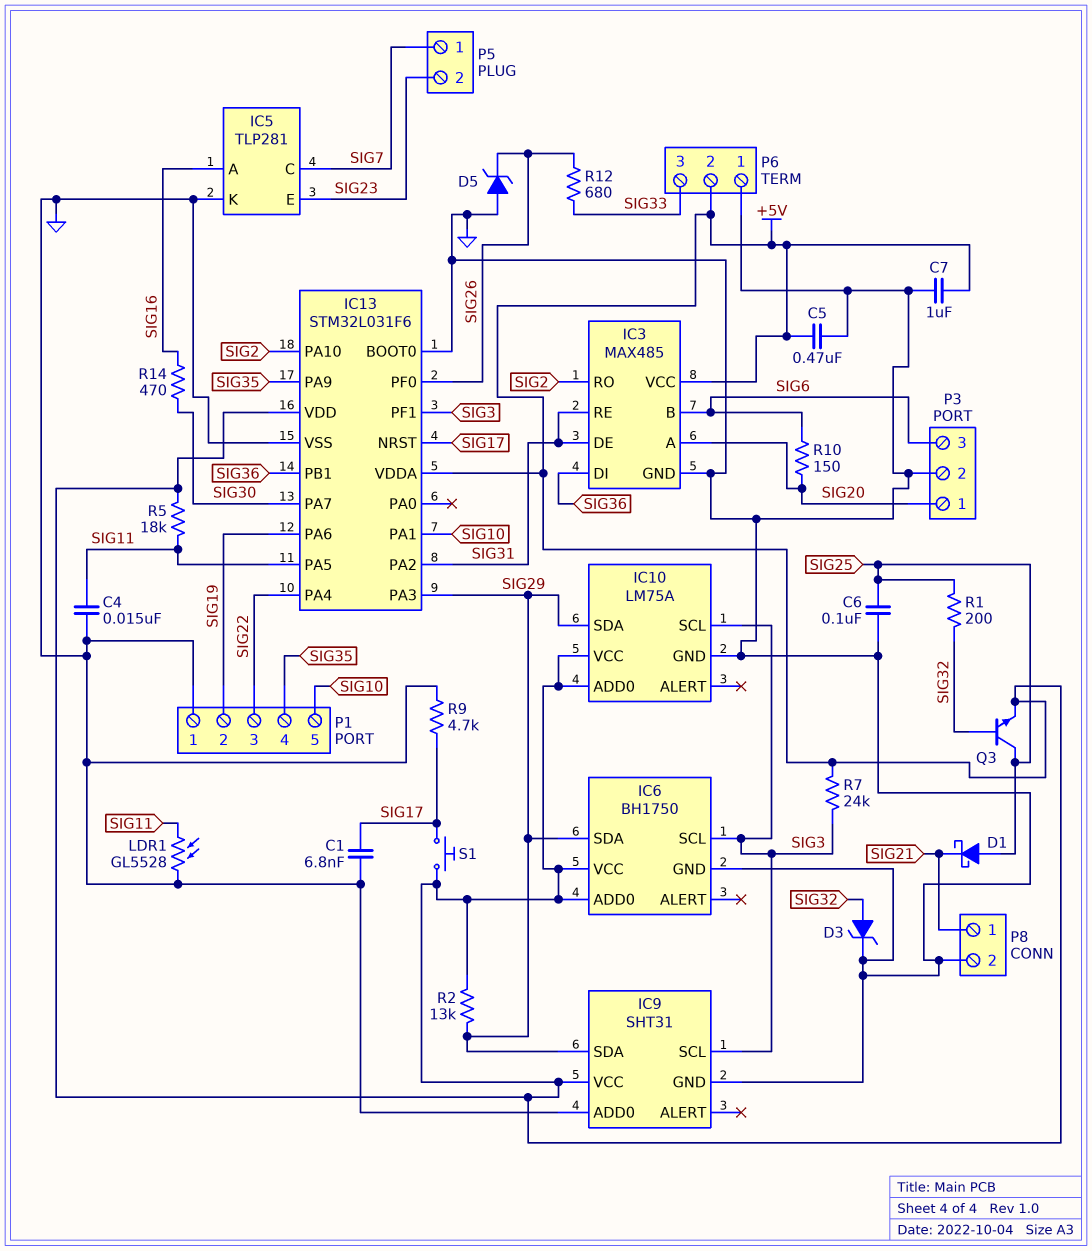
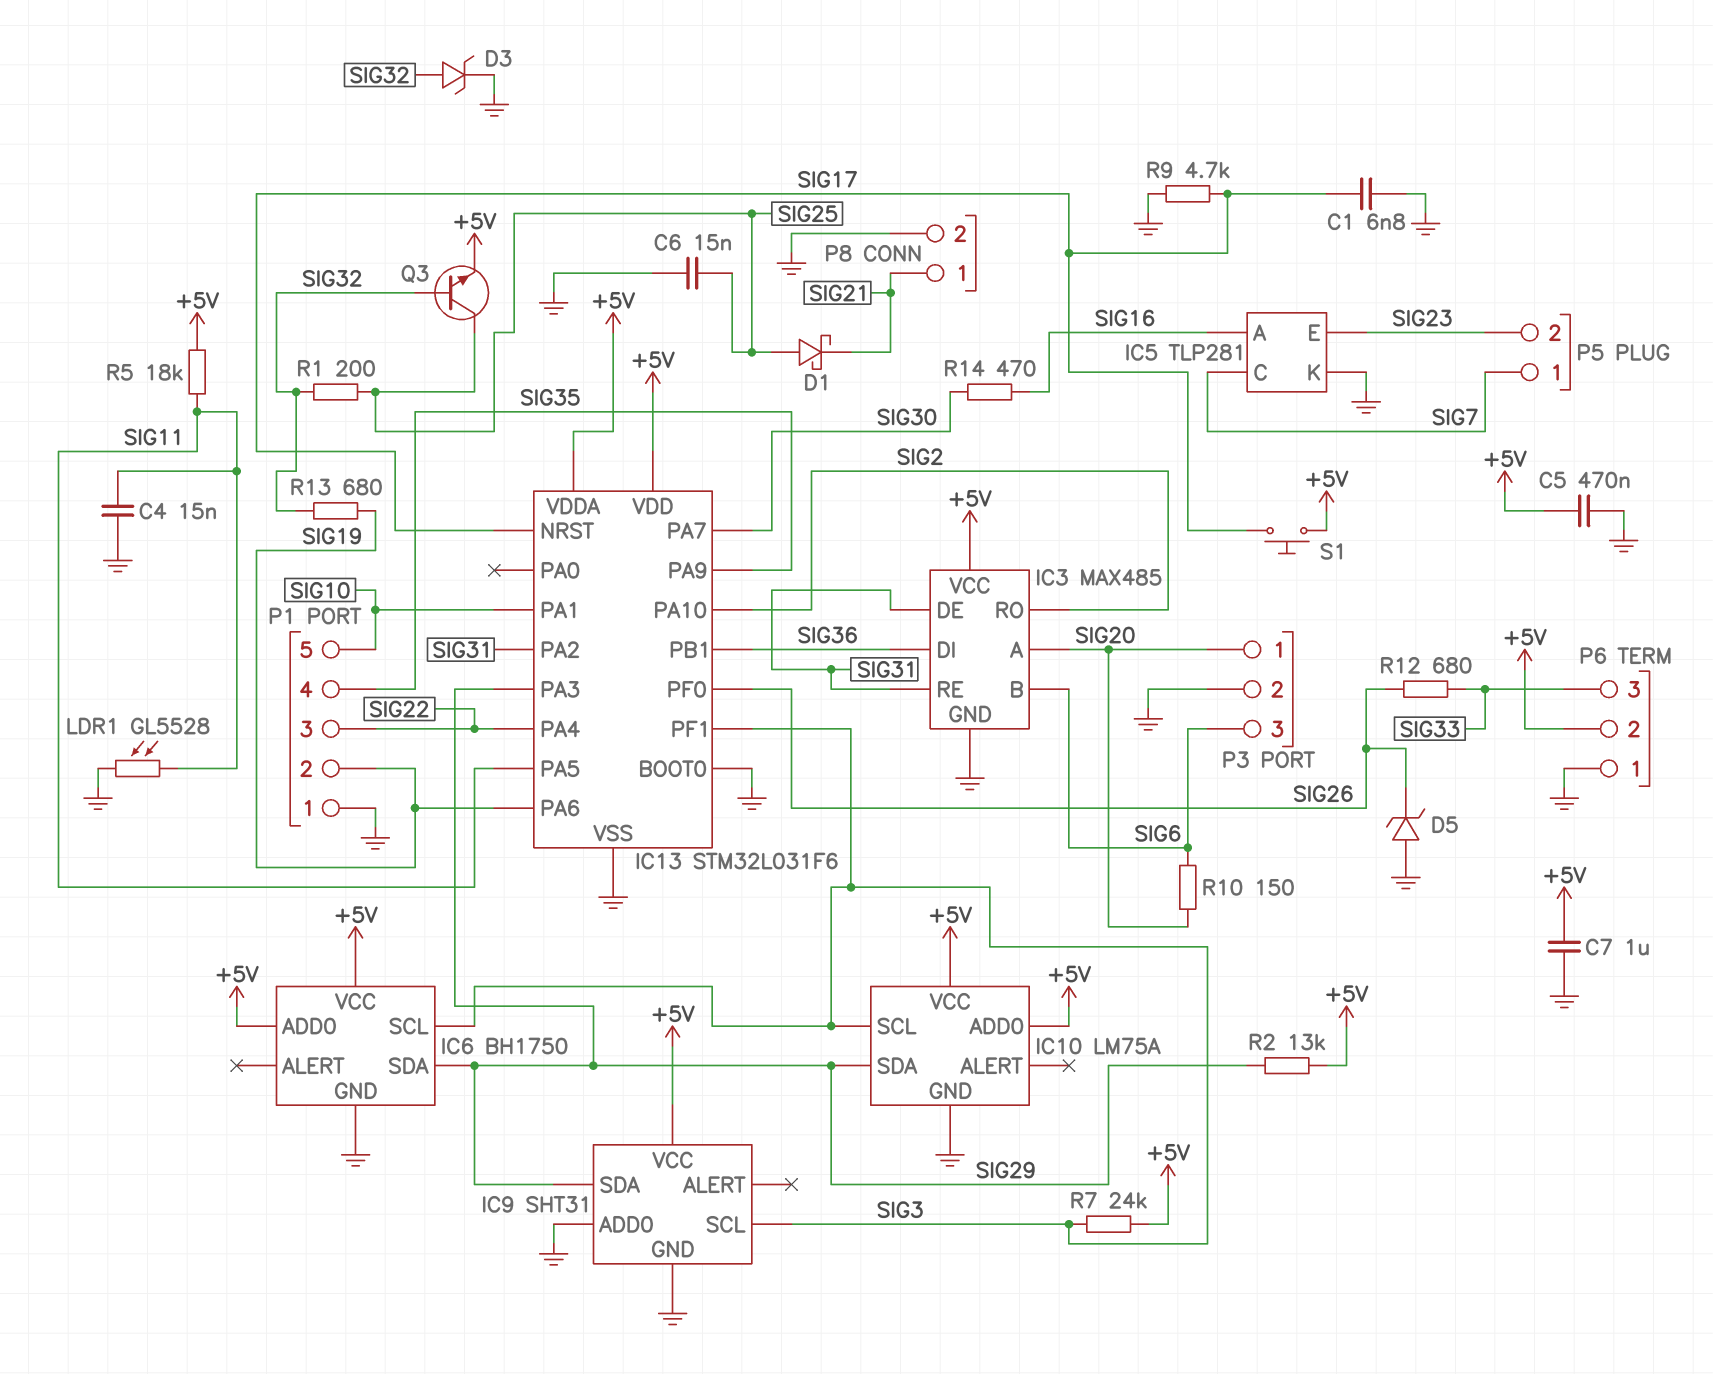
C6: 100nF (GND, SIG25) -> 15nF (GND, SIG25)
R13: none -> 680 (SIG19, SIG32)

